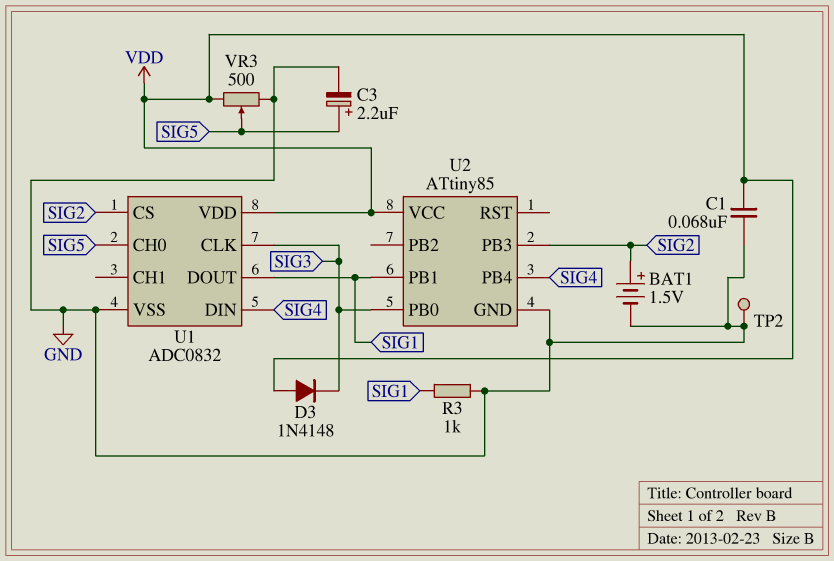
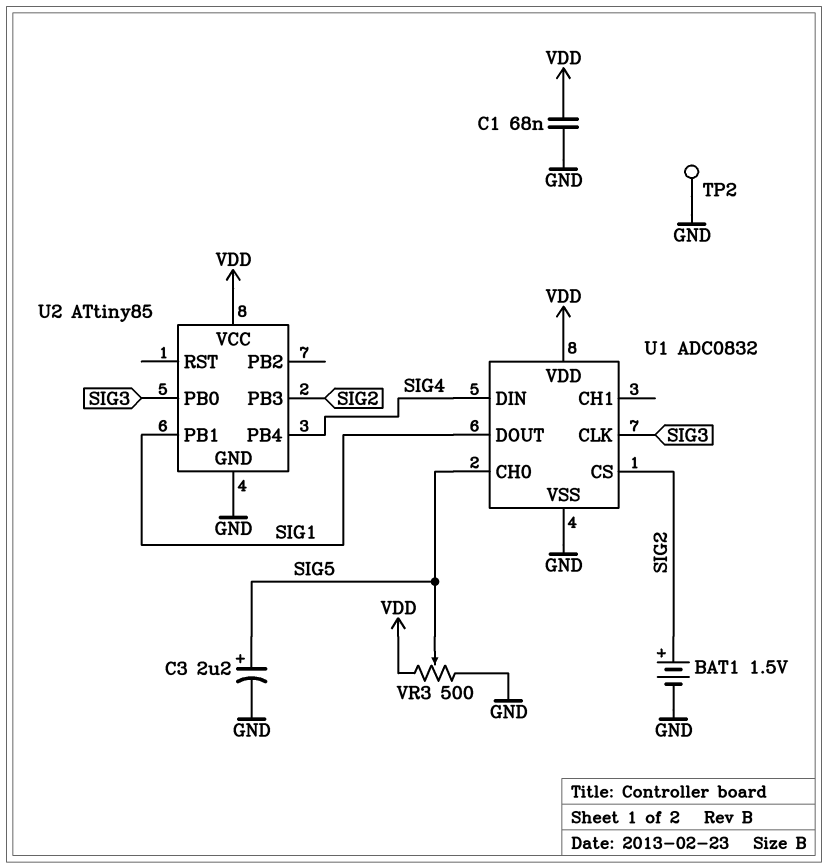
D3: diode 1N4148 (A VDD, K SIG3) -> none
R3: 1k (GND, SIG1) -> none

